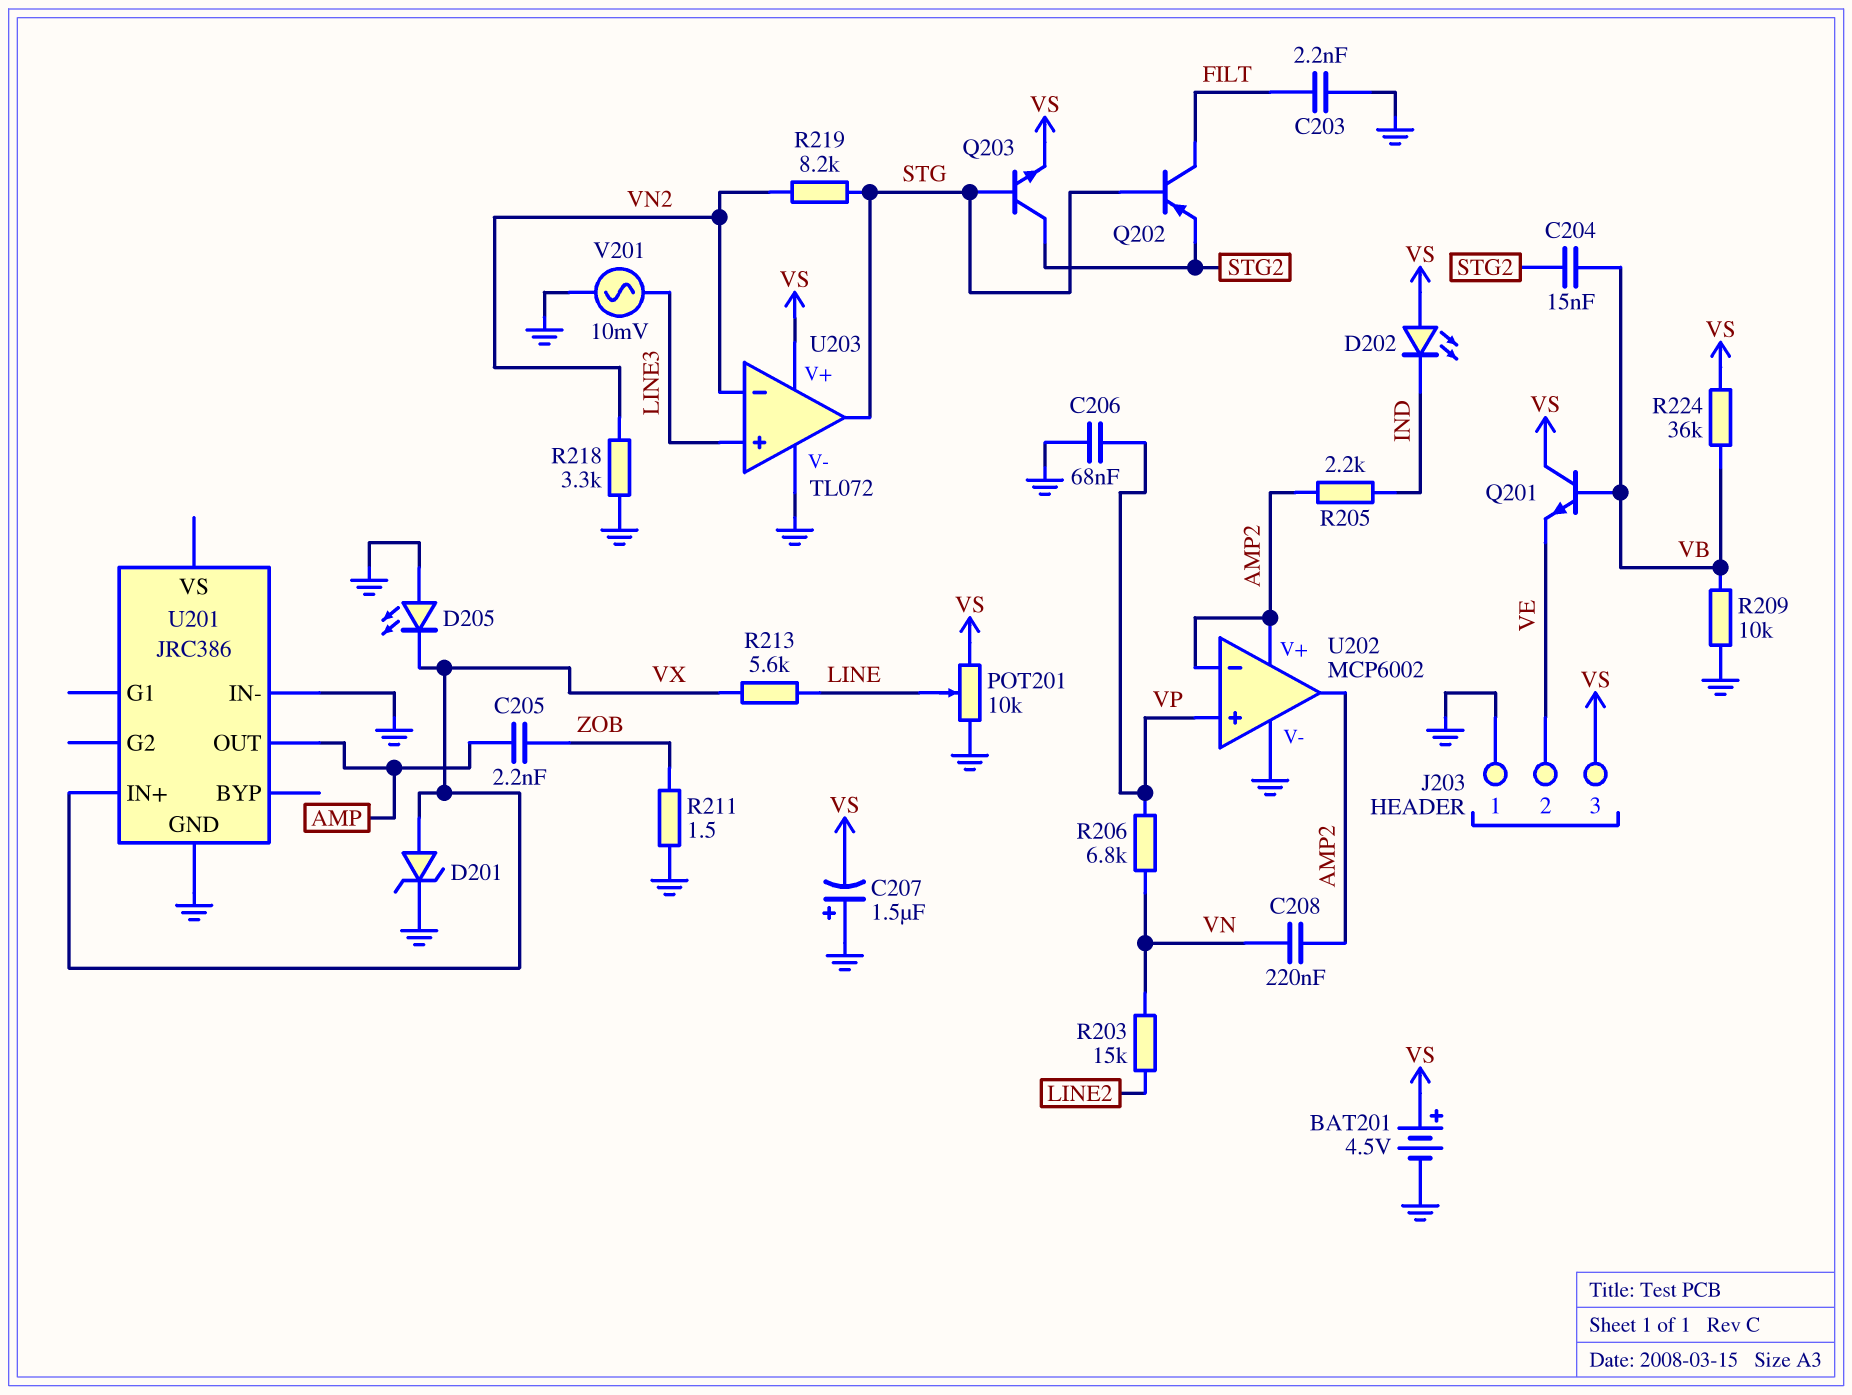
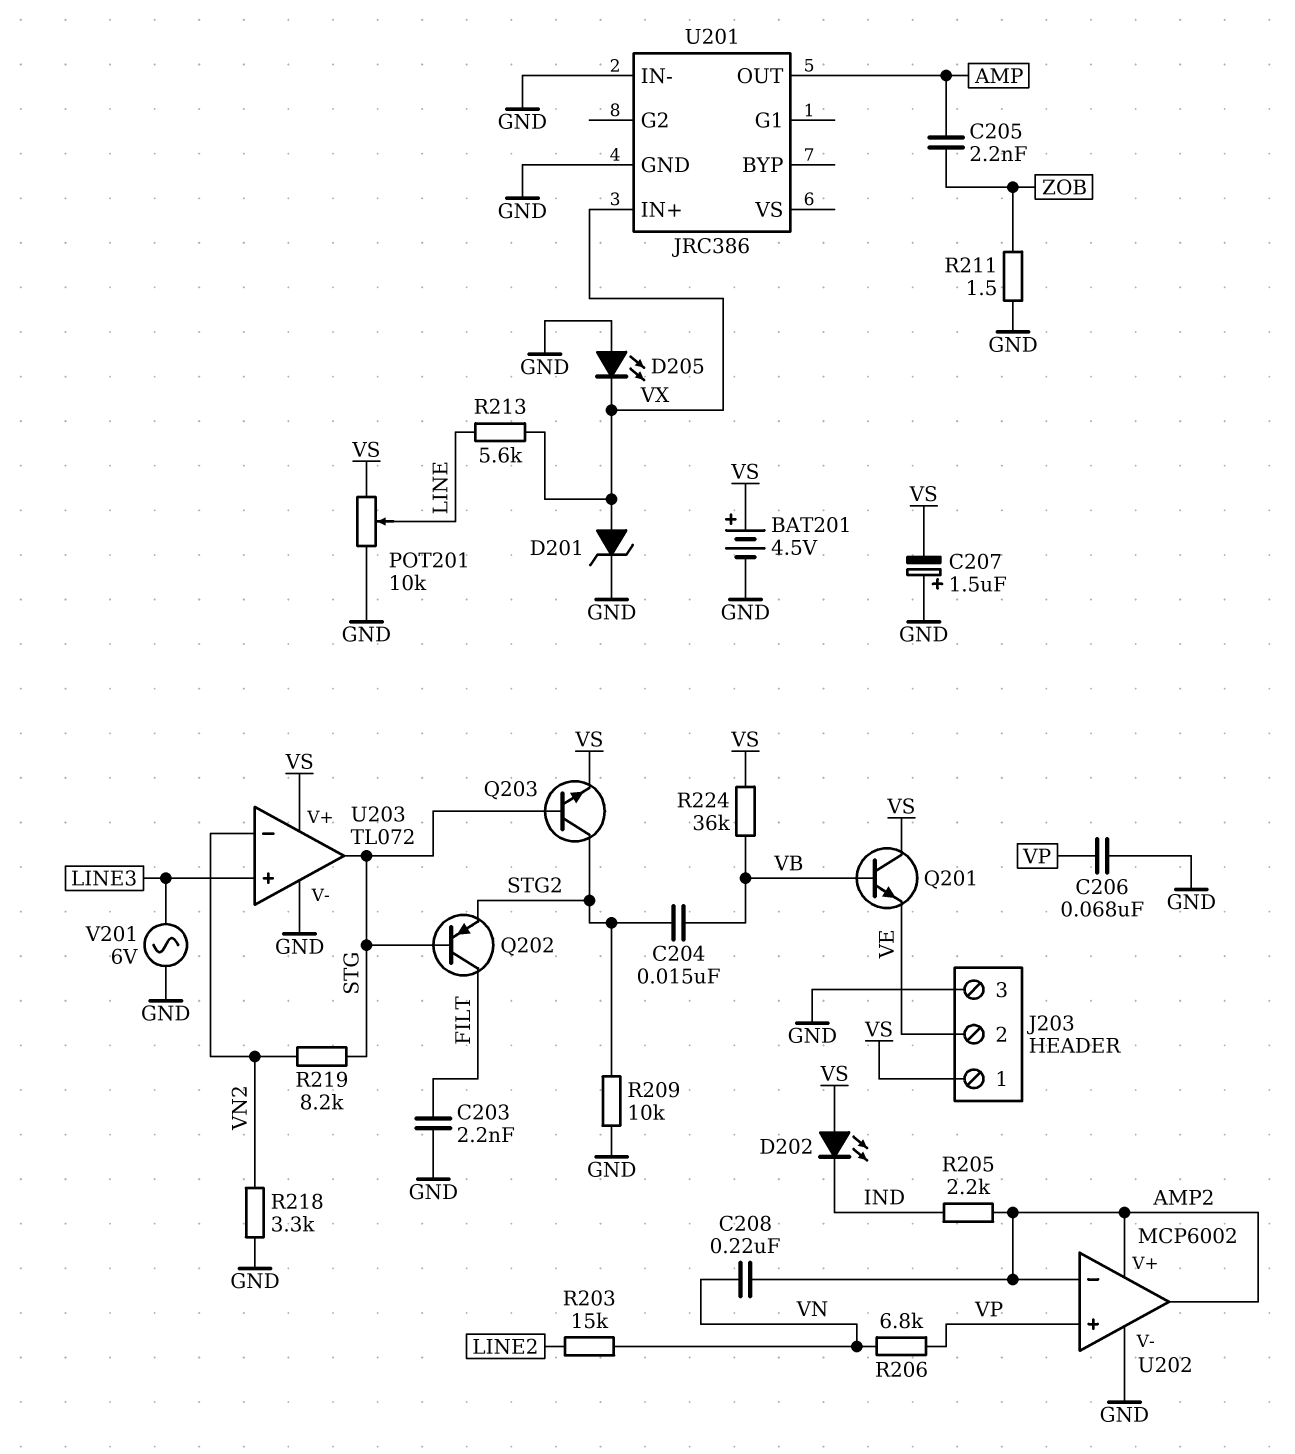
J203 pin 1: GND -> VS
J203 pin 3: VS -> GND
R209: 10k (GND, VB) -> 10k (GND, STG2)
V201: AC 10mV (GND, LINE3) -> AC 6V (GND, LINE3)

